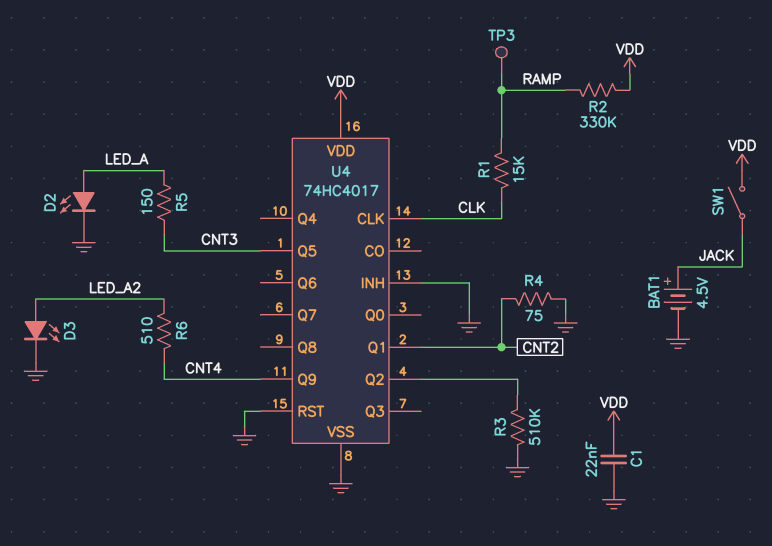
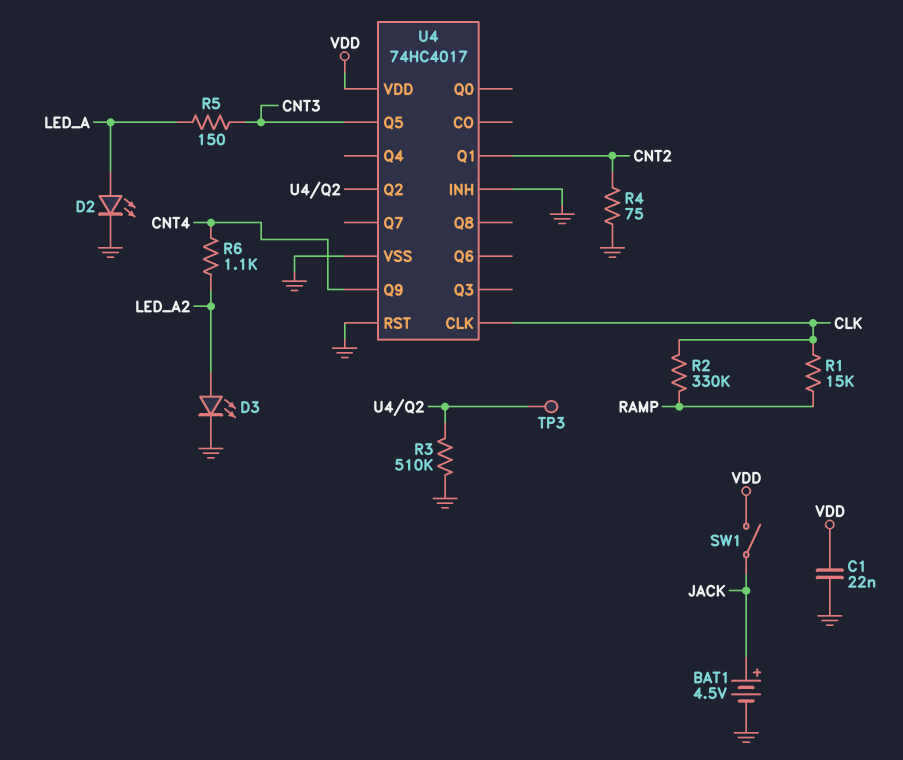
R2: 330k (RAMP, VDD) -> 330k (CLK, RAMP)
R6: 510 (CNT4, LED_A2) -> 1.1k (CNT4, LED_A2)
TP3: test point (RAMP) -> test point (U4/Q2)

